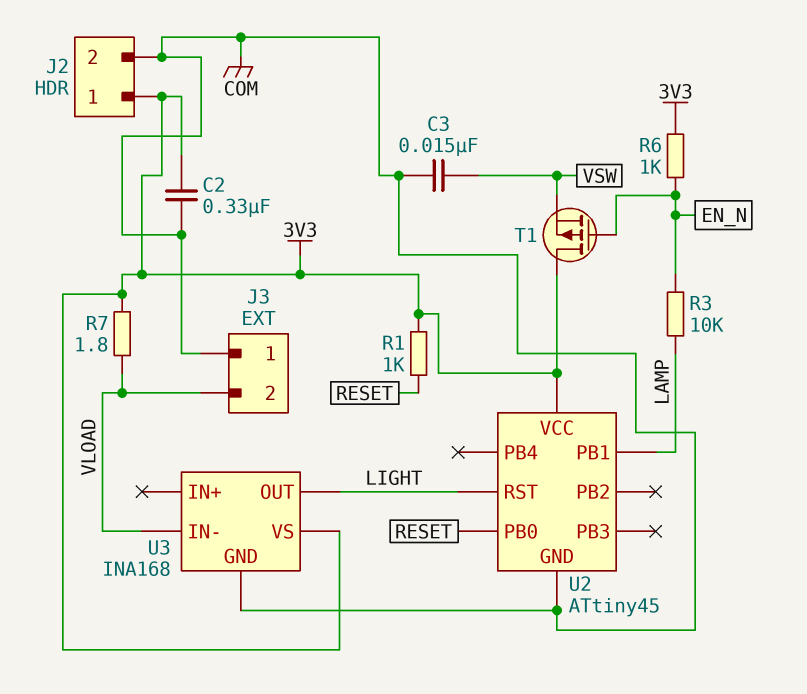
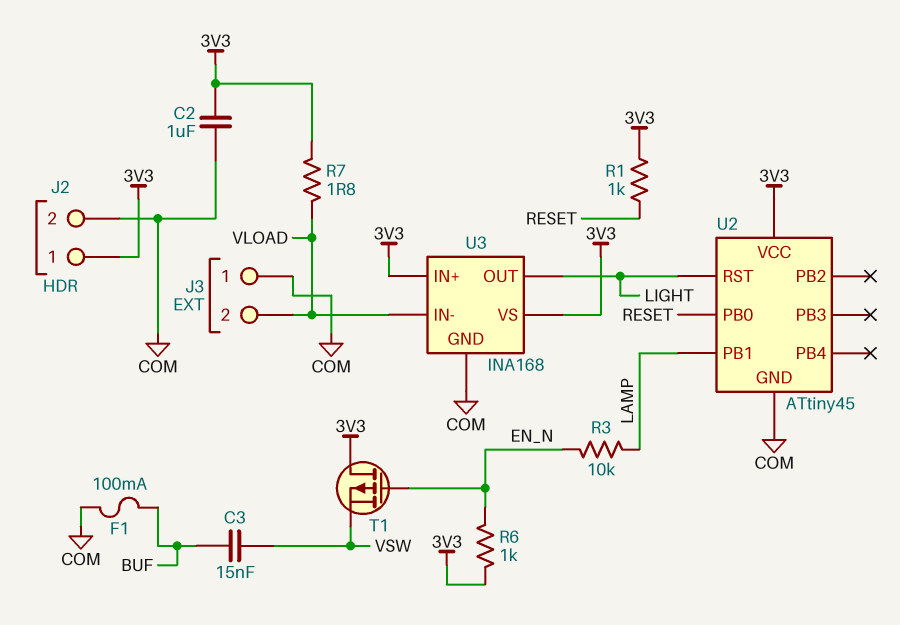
C2: 330nF (3V3, COM) -> 1uF (3V3, COM)
C3: 15nF (COM, VSW) -> 15nF (BUF, VSW)
F1: none -> 100mA (BUF, COM)
U3 pin IN+: none -> 3V3

